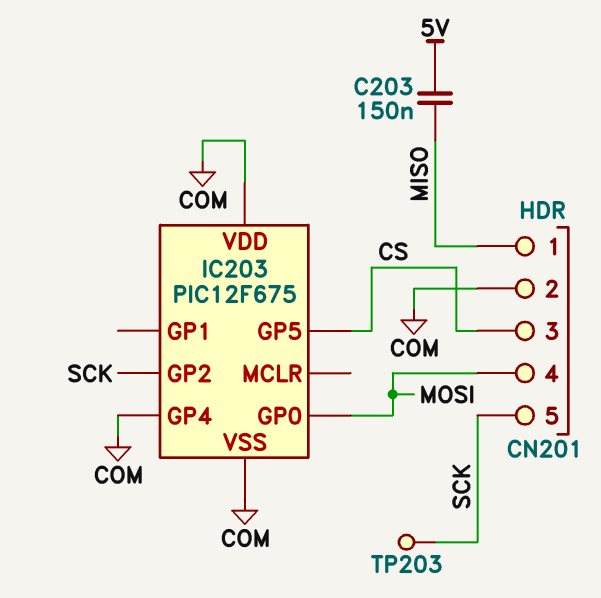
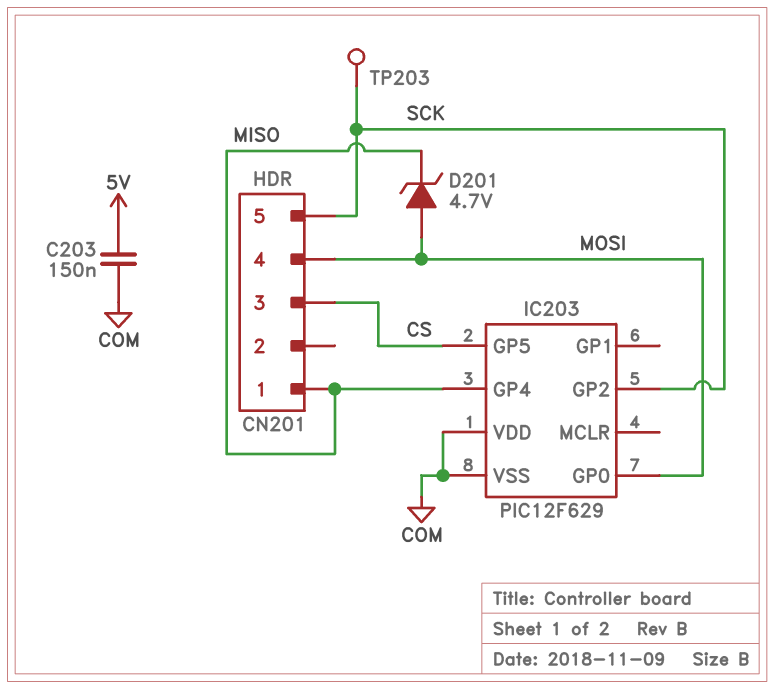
C203: 150nF (5V, MISO) -> 150nF (5V, COM)
CN201 pin 2: COM -> none
D201: none -> zener 4.7V (A MOSI, K MISO)
IC203: PIC12F675 -> PIC12F629
IC203 pin GP4: COM -> MISO

